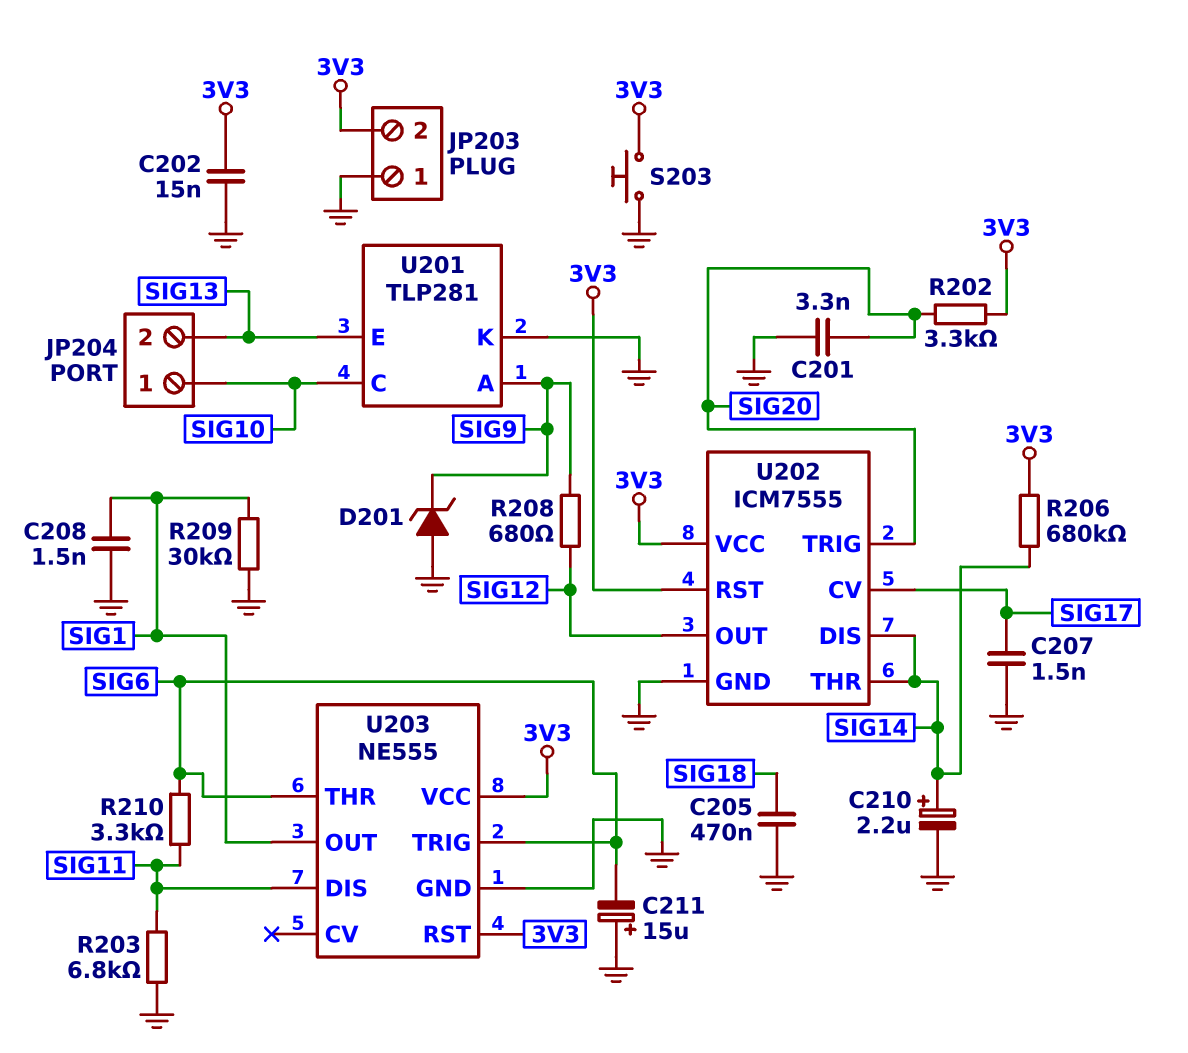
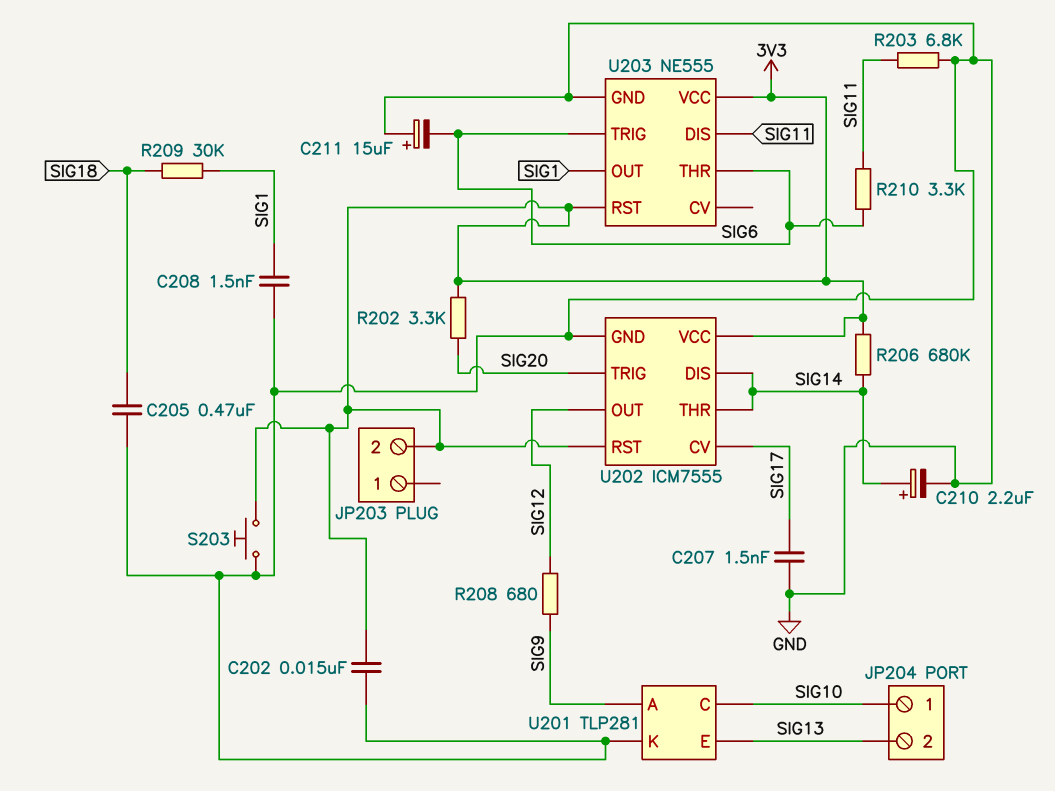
C201: 3.3nF (GND, SIG20) -> none
D201: zener (A GND, K SIG9) -> none
JP203 pin 1: GND -> none
R209: 30k (GND, SIG1) -> 30k (SIG1, SIG18)

